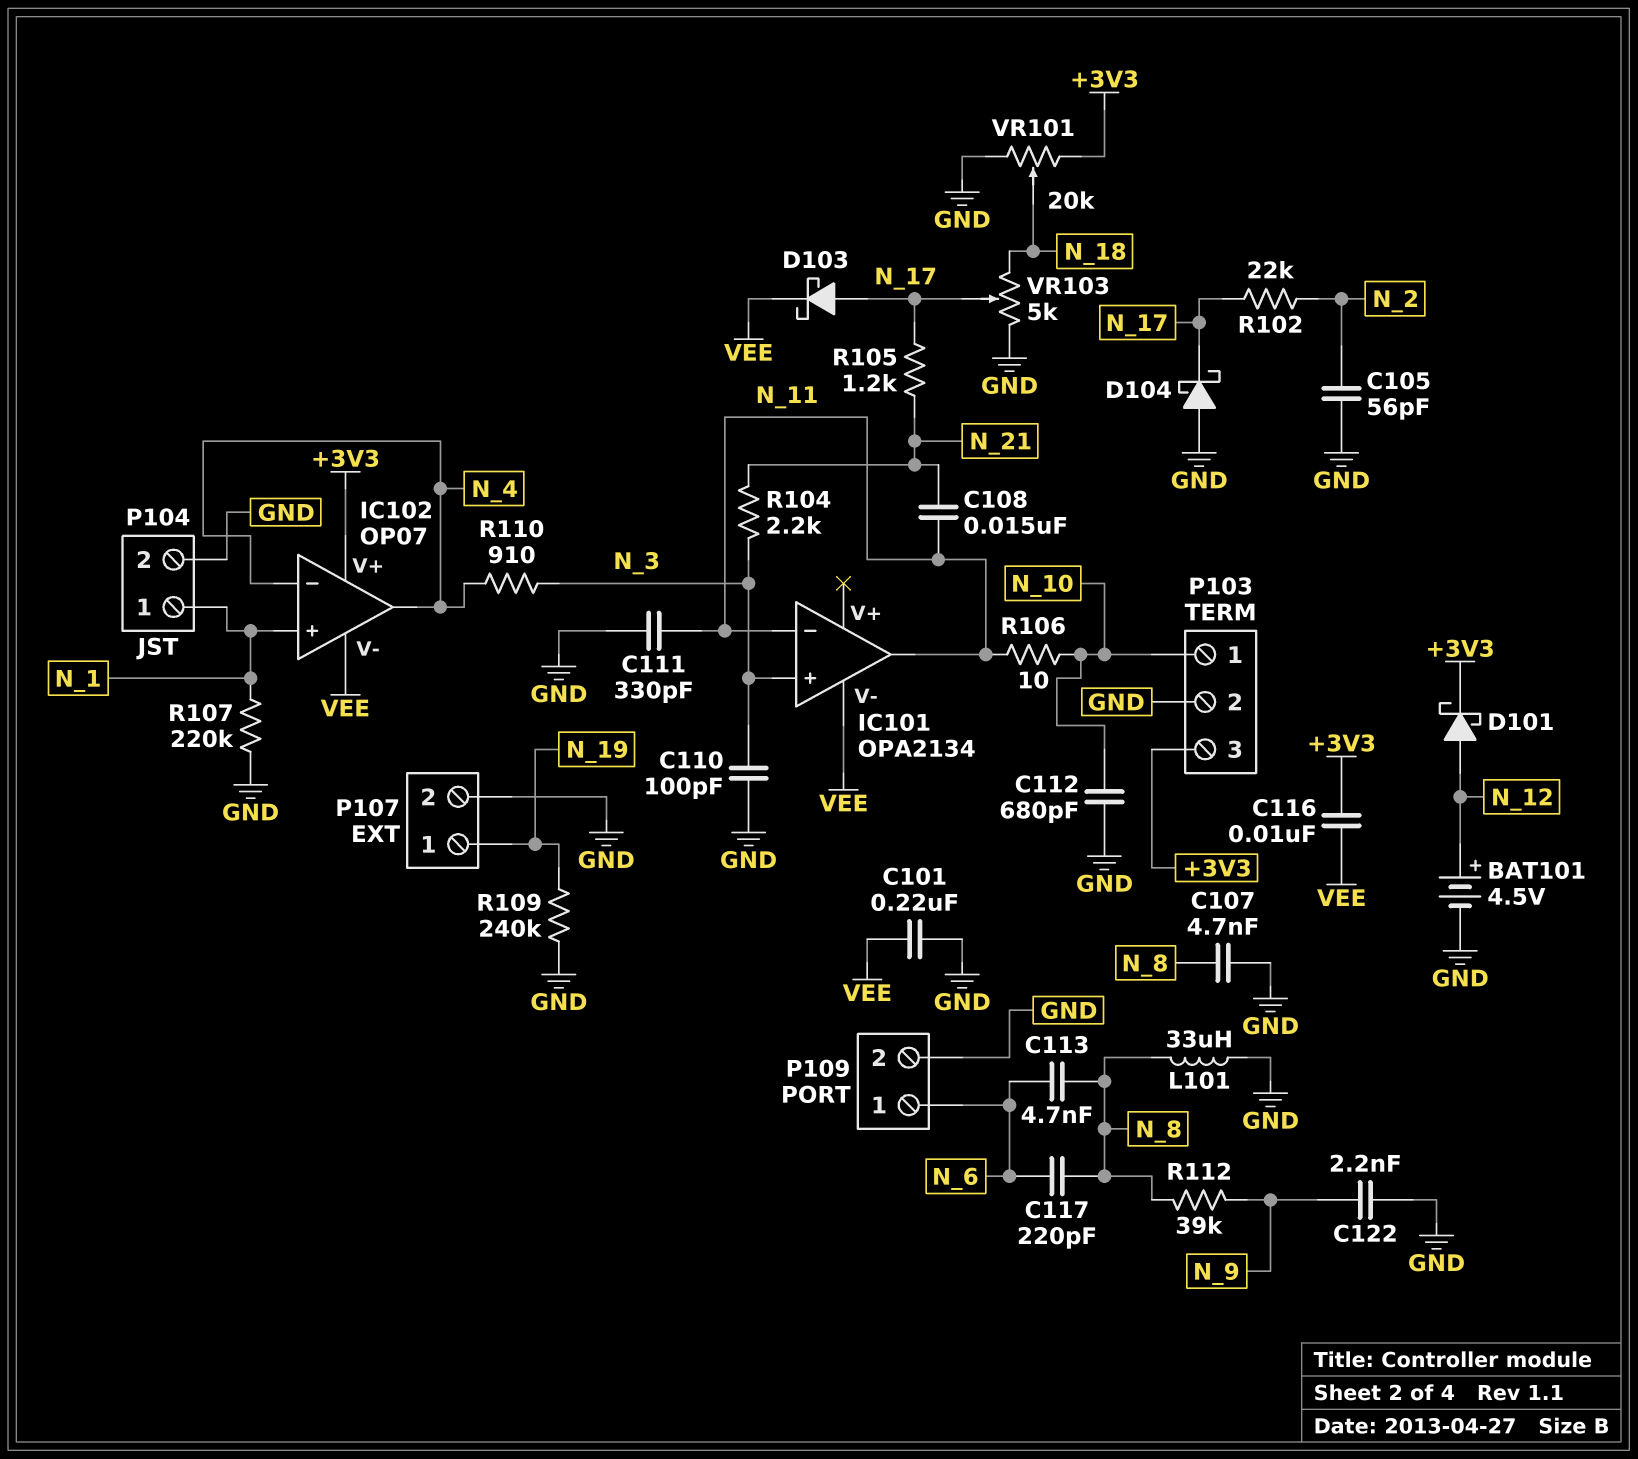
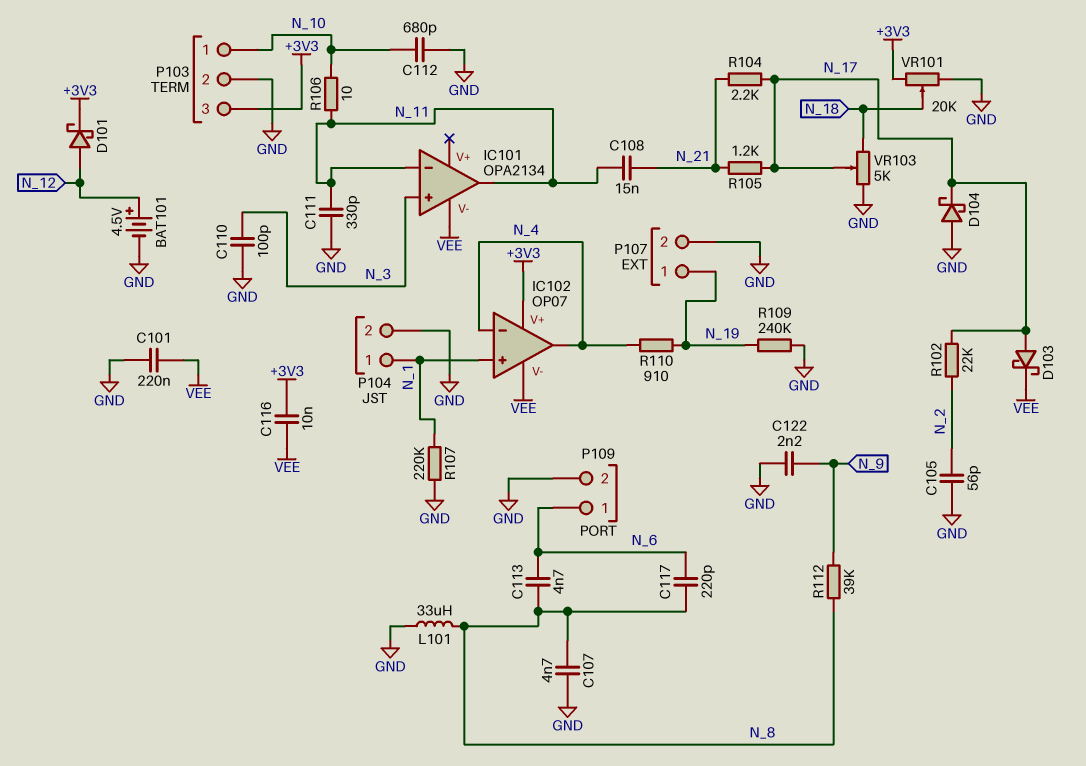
R104: 2.2k (N_3, N_21) -> 2.2k (N_17, N_21)
R110: 910 (N_3, N_4) -> 910 (N_4, N_19)

